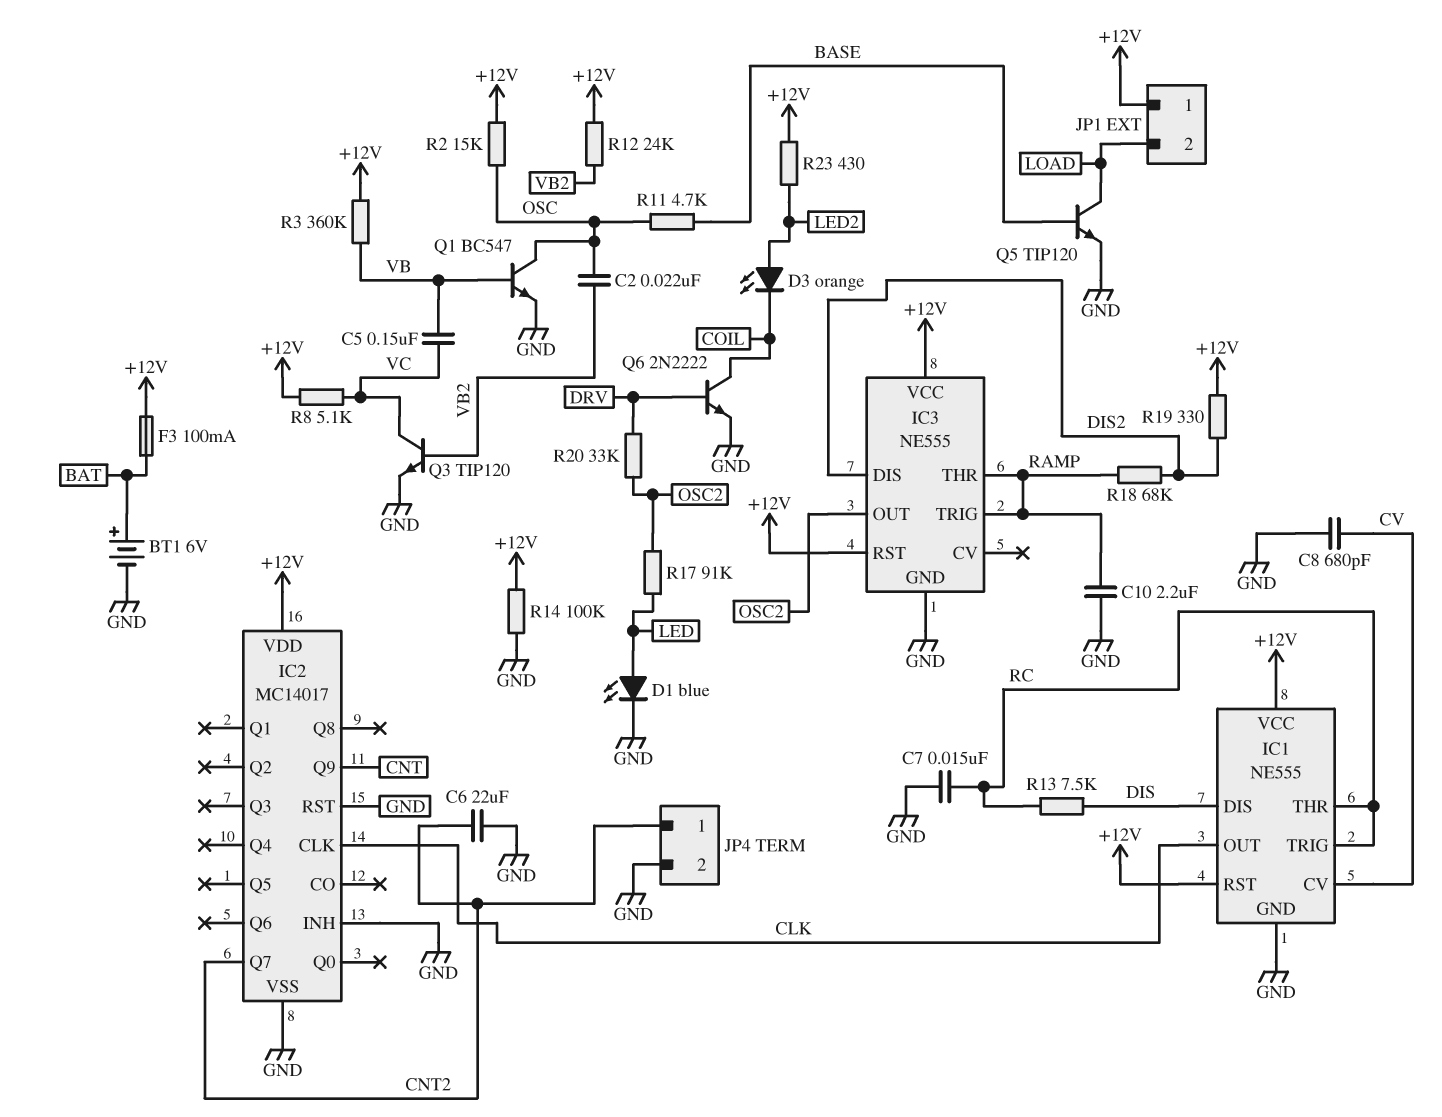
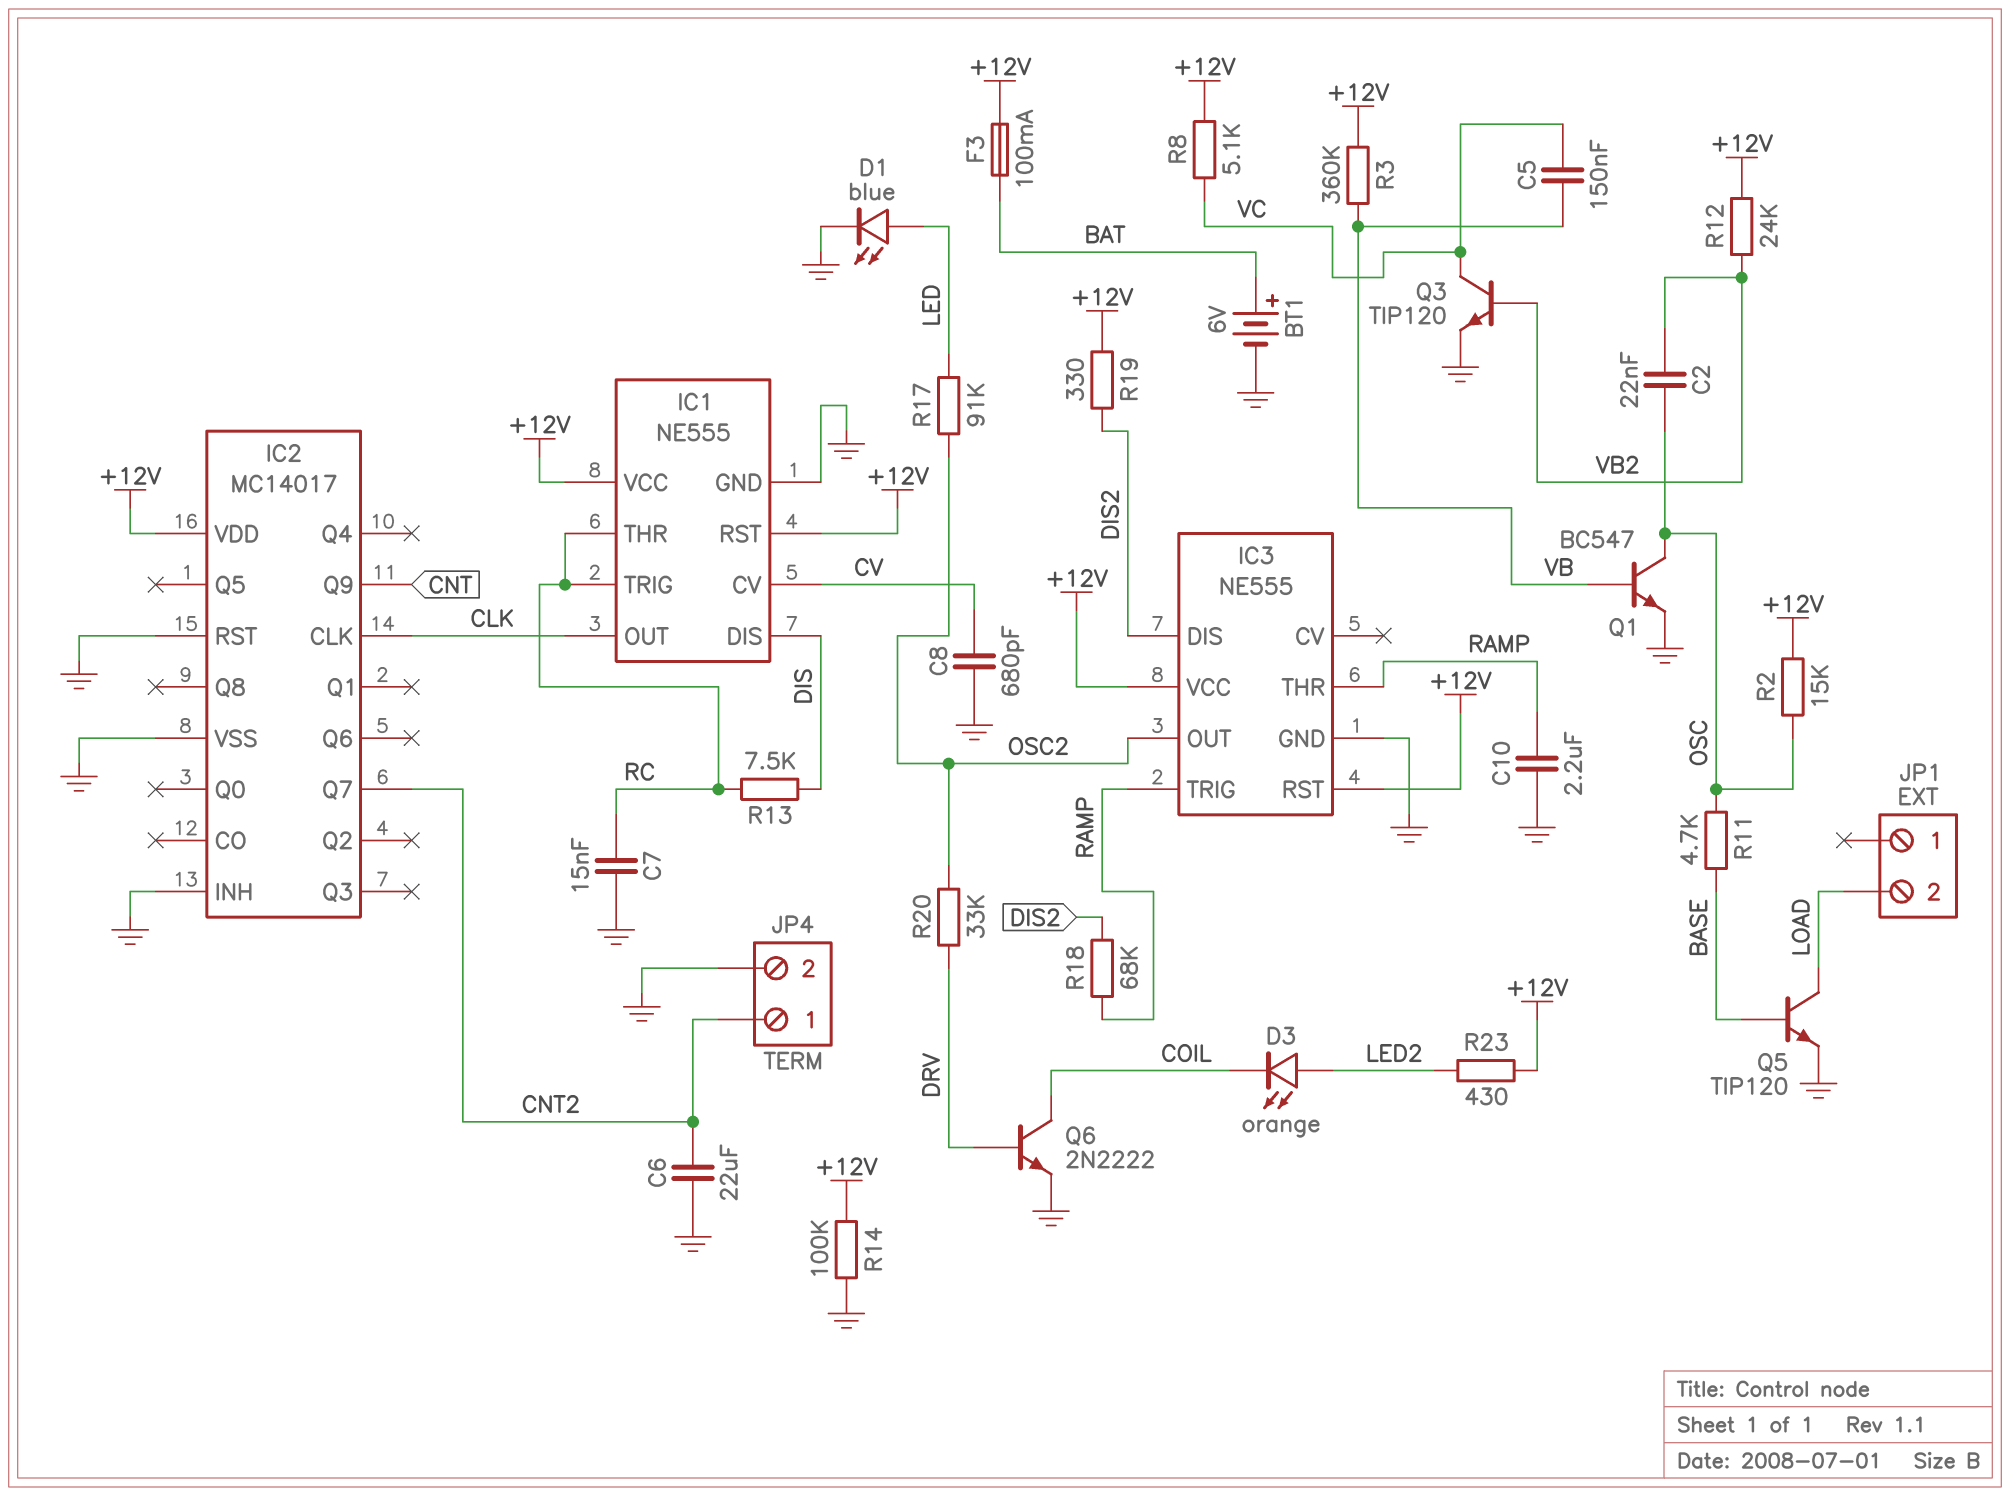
JP1 pin 1: +12V -> none

